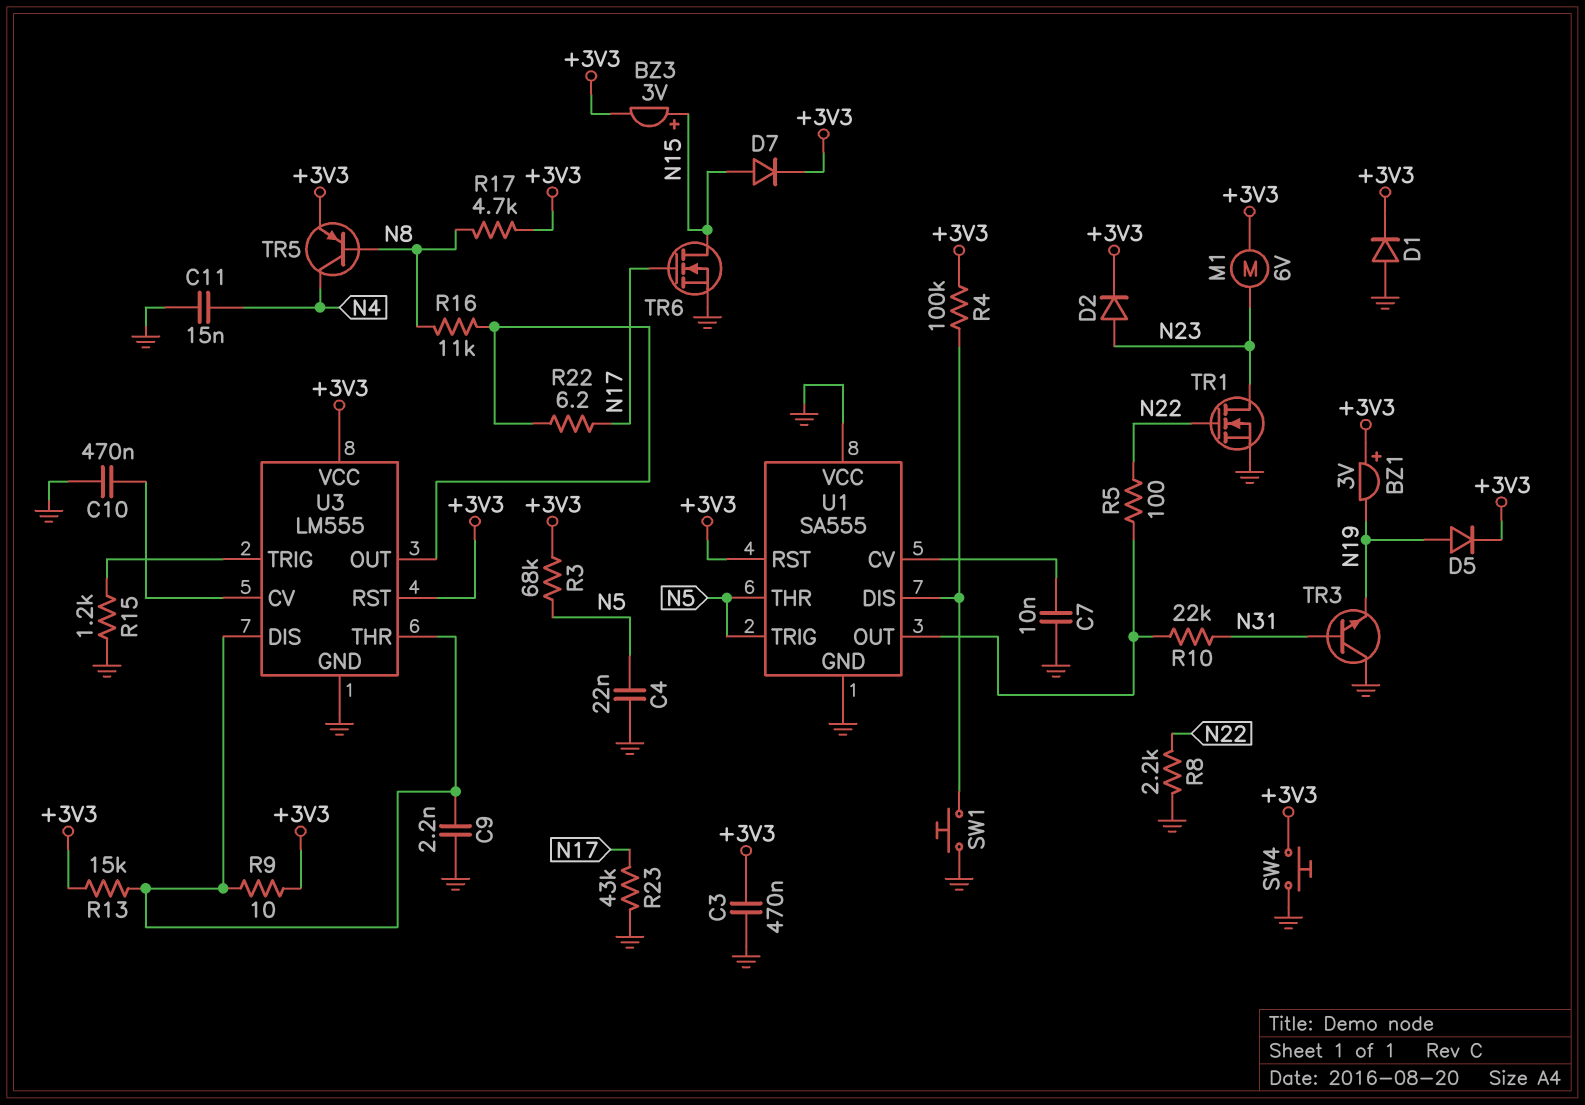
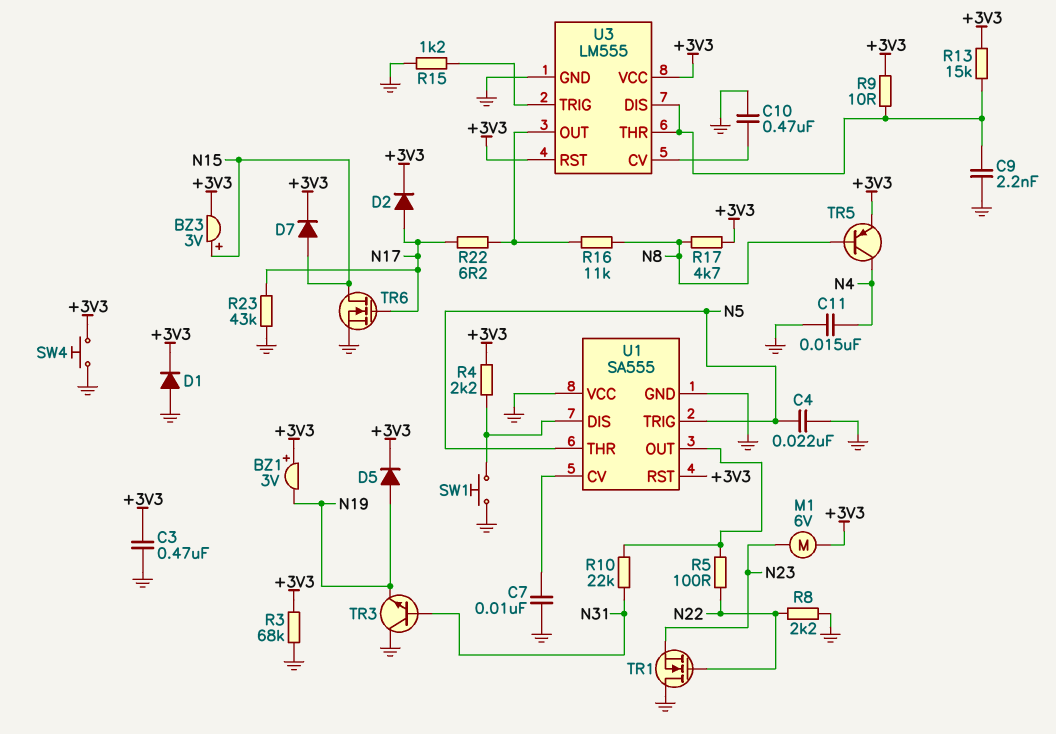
D2: diode (A N23, K +3V3) -> diode (A N17, K +3V3)
R3: 68k (+3V3, N5) -> 68k (+3V3, GND)
R4: 100k (+3V3, U1/DIS) -> 2.2k (+3V3, U1/DIS)
TR1: NMOS (G N22, D N23, S GND) -> NMOS (G N22, D GND, S N23)

